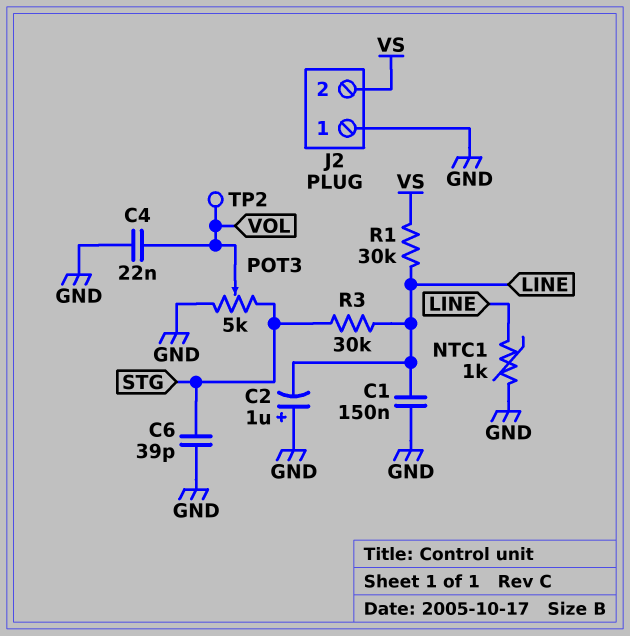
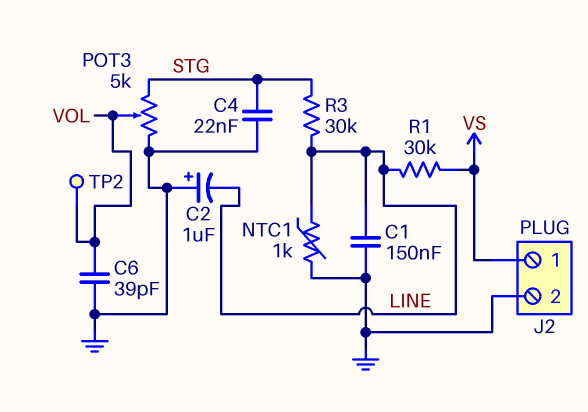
C4: 22nF (GND, VOL) -> 22nF (GND, STG)
C6: 39pF (GND, STG) -> 39pF (GND, VOL)
J2 pin 1: GND -> VS
J2 pin 2: VS -> GND

